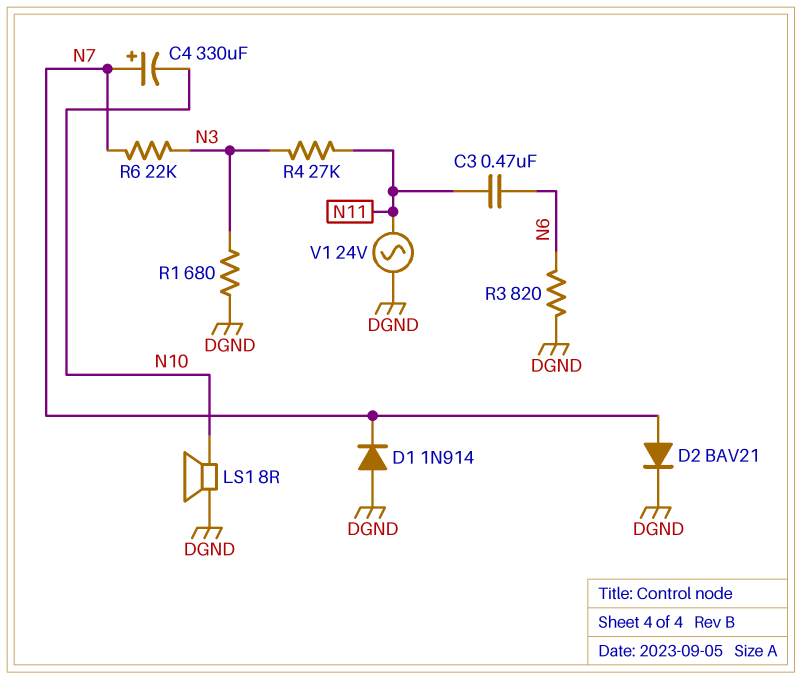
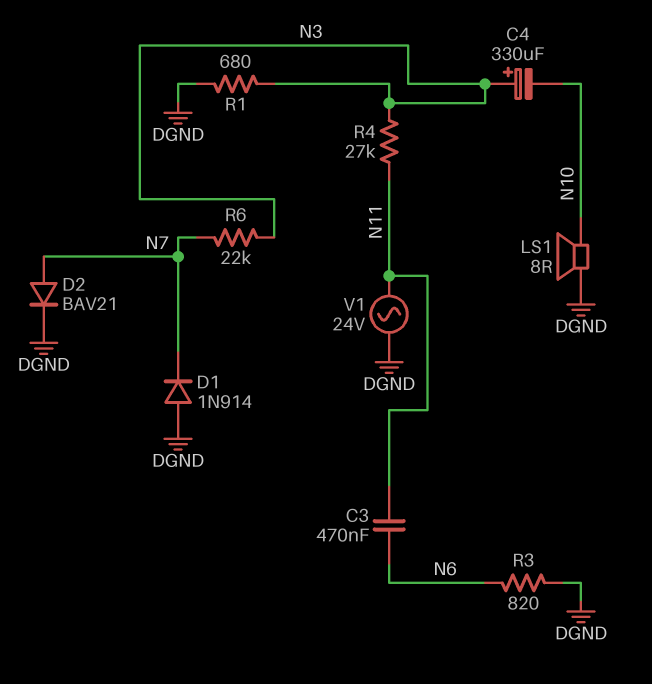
C4: 330uF (plus N7, minus N10) -> 330uF (plus N3, minus N10)

